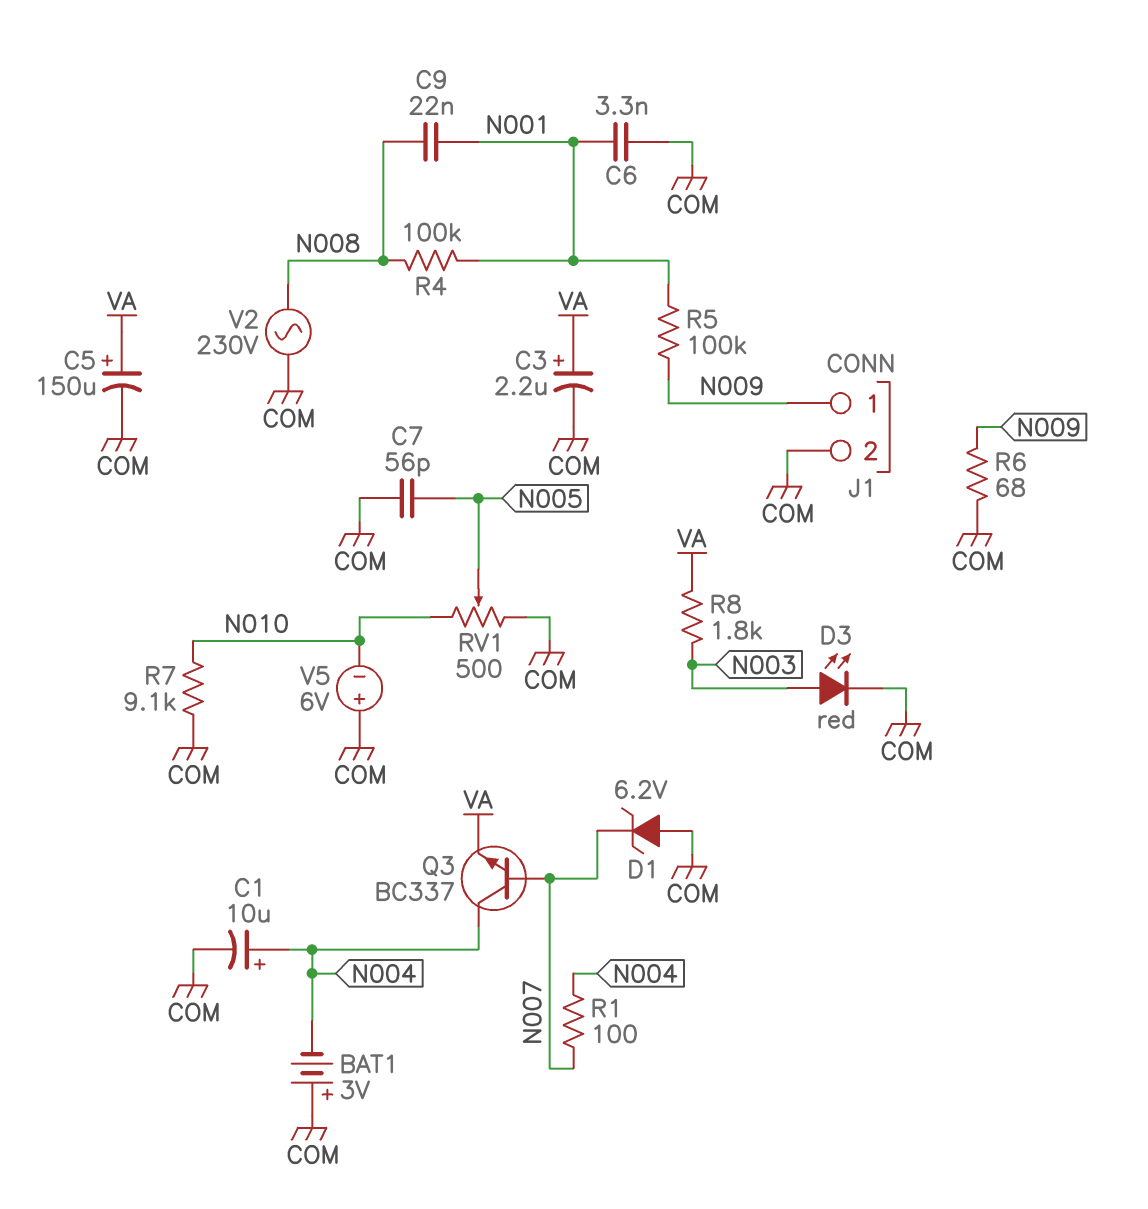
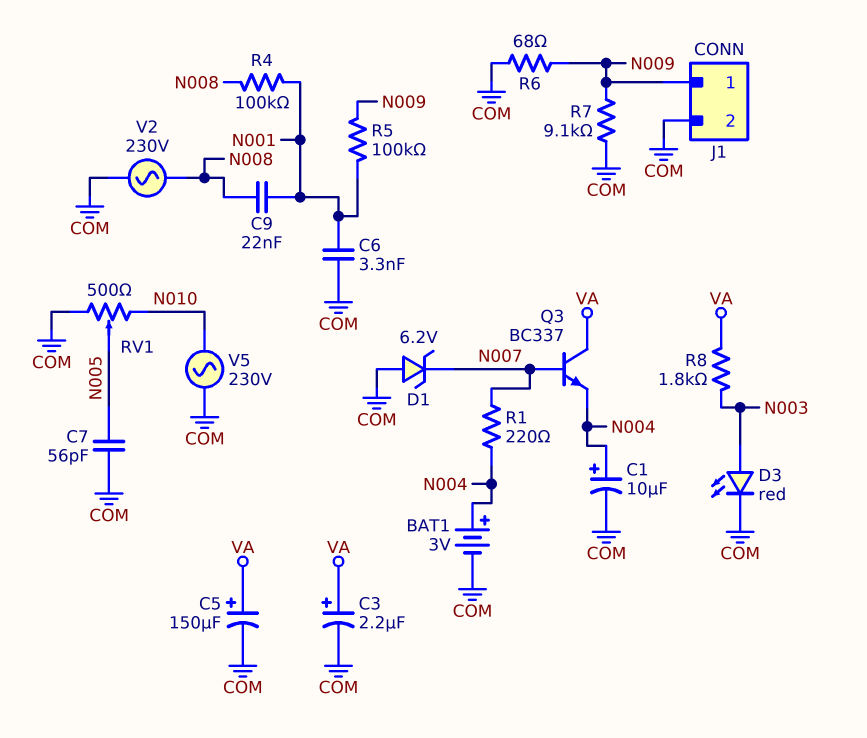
BAT1: 3V (plus COM, minus N004) -> 3V (plus N004, minus COM)
Q3: NPN BC337 (B N007, C N004, E VA) -> NPN BC337 (B N007, C VA, E N004)
R1: 100 (N004, N007) -> 220 (N004, N007)
R7: 9.1k (COM, N010) -> 9.1k (COM, N009)
V5: 6V (plus COM, minus N010) -> AC 230V (COM, N010)

